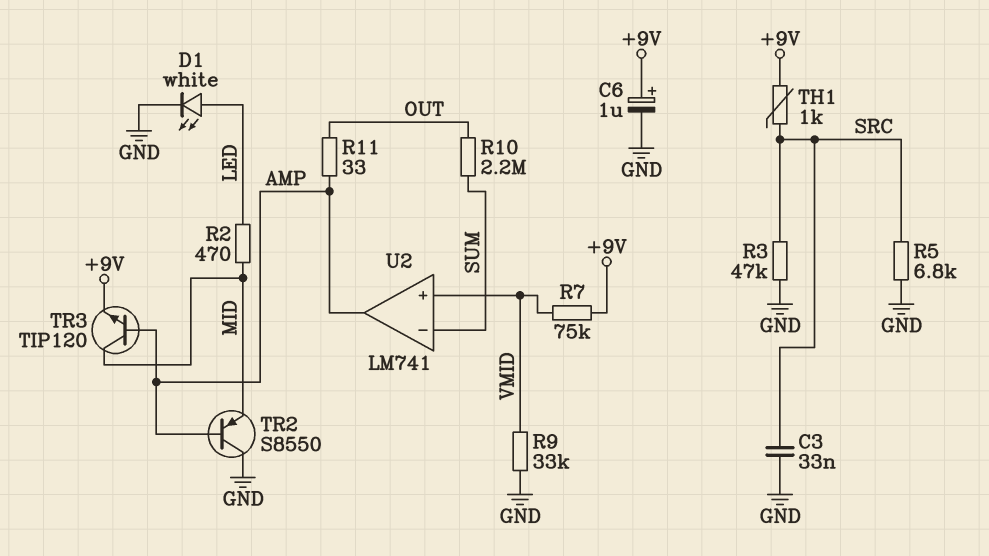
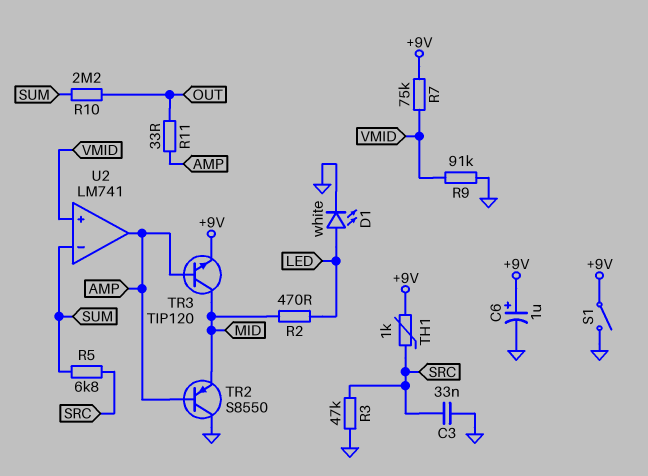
R5: 6.8k (GND, SRC) -> 6.8k (SRC, SUM)
R9: 33k (GND, VMID) -> 91k (GND, VMID)
S1: none -> switch (+9V, GND)

